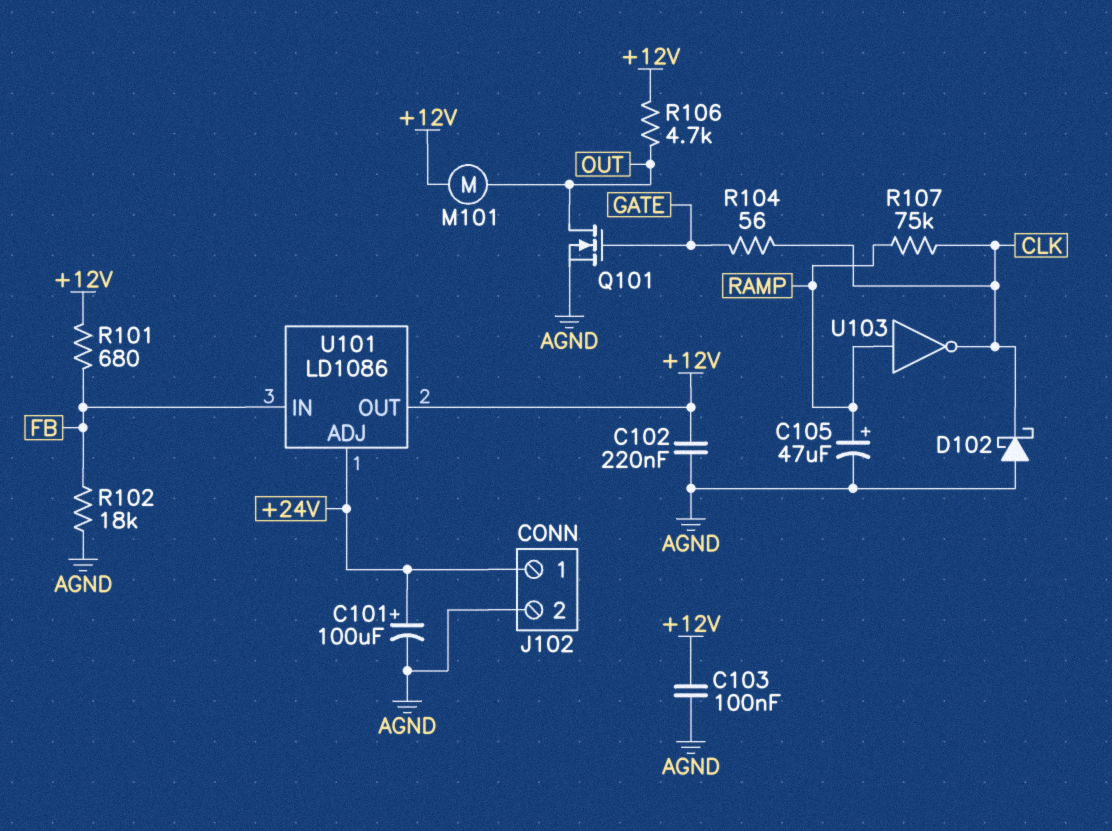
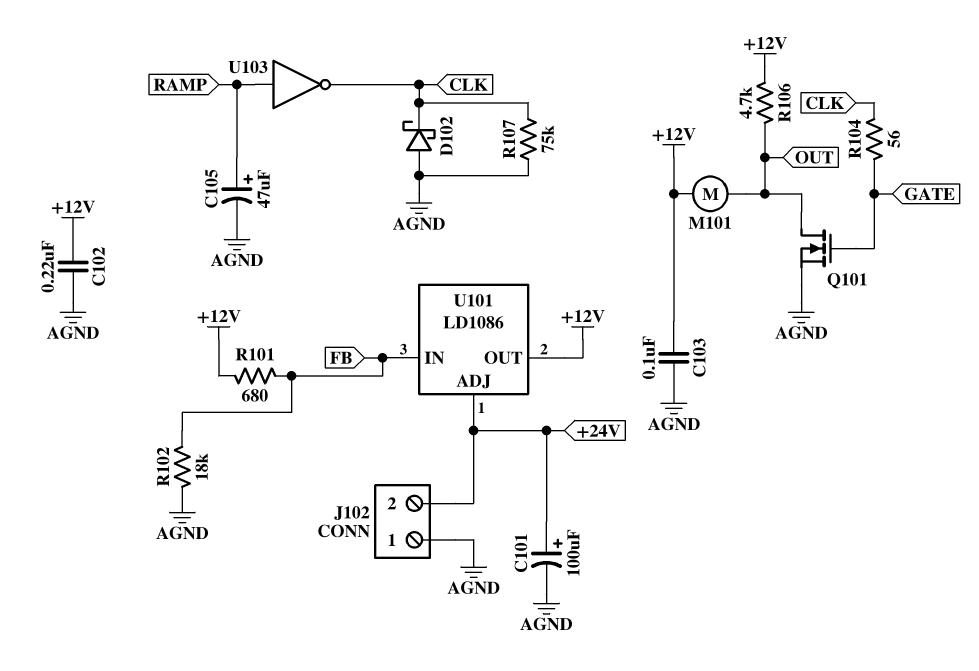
J102 pin 1: +24V -> AGND
J102 pin 2: AGND -> +24V
R107: 75k (CLK, RAMP) -> 75k (AGND, CLK)

